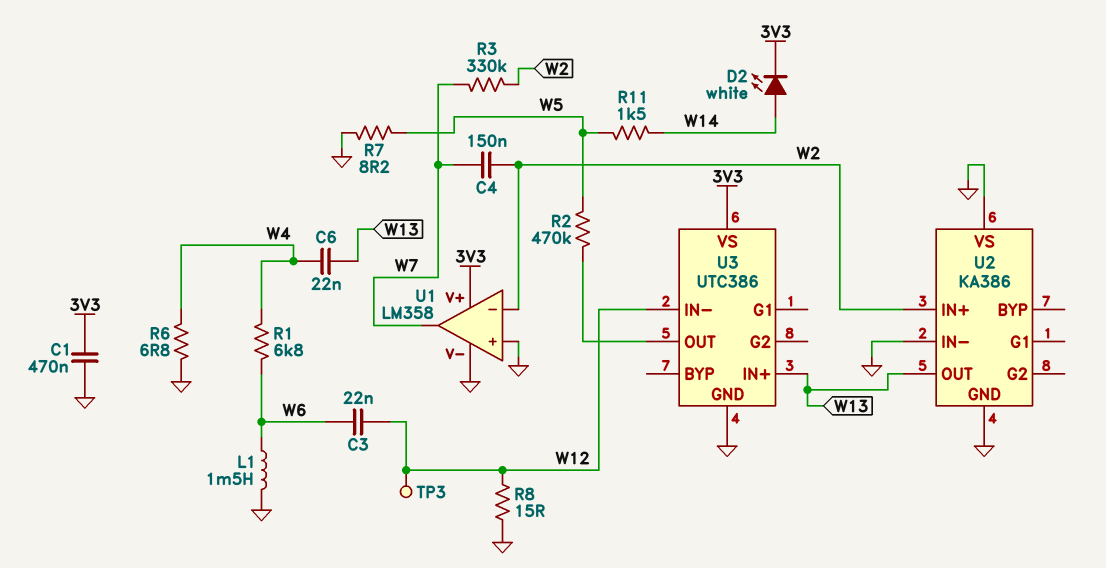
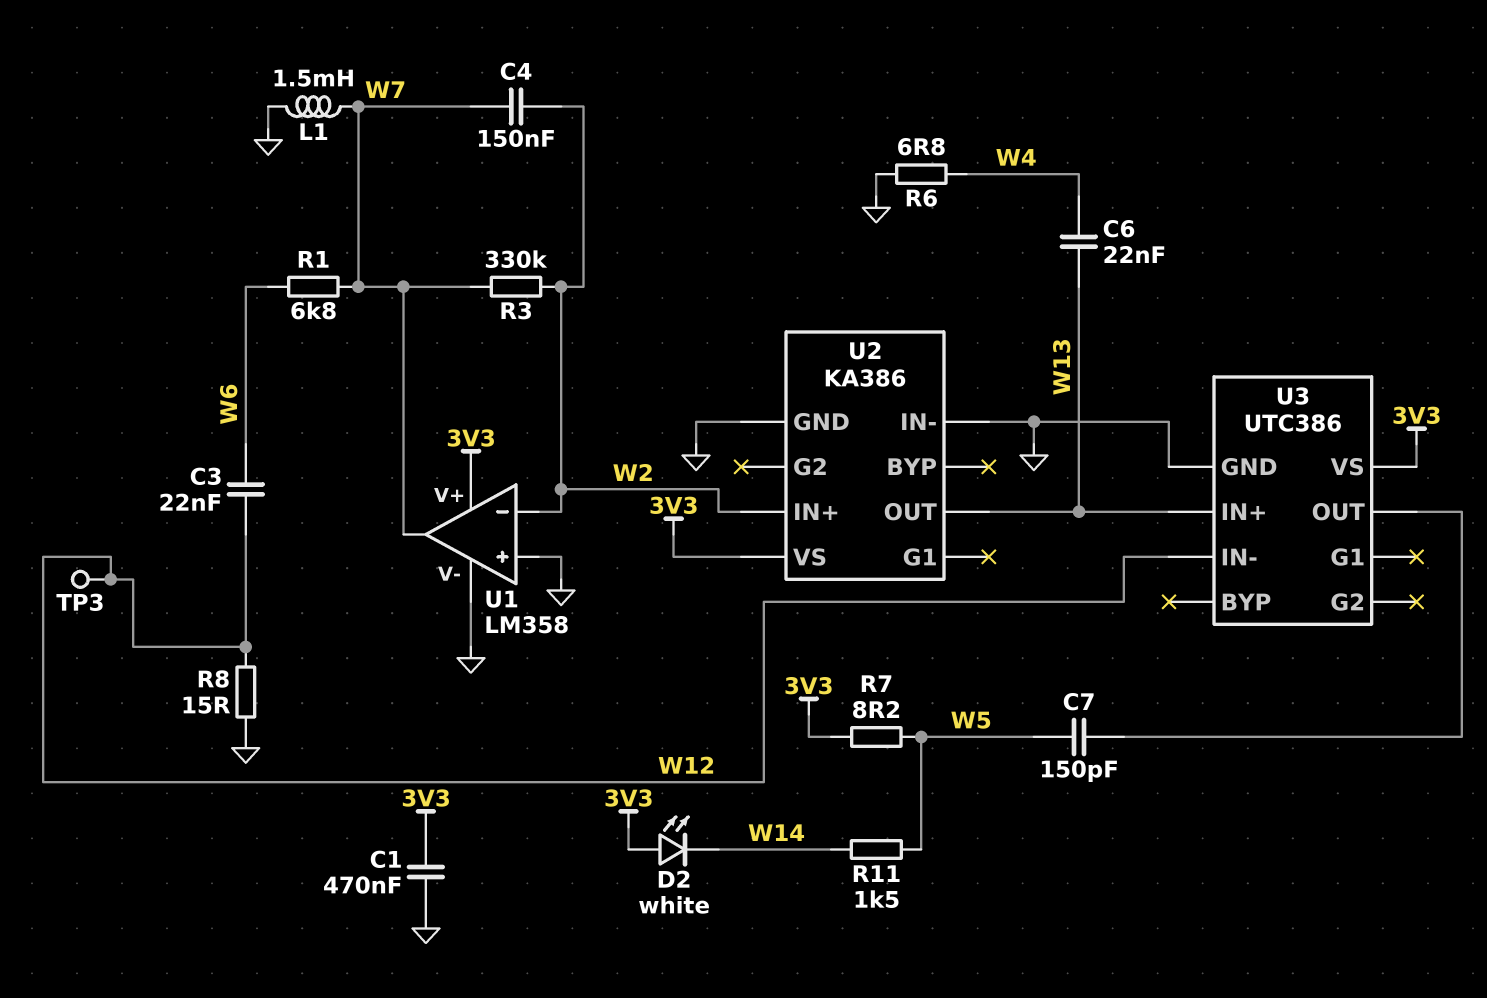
C7: none -> 150pF (U3/OUT, W5)
D2: LED white (A W14, K 3V3) -> LED white (A 3V3, K W14)
L1: 1.5mH (GND, W6) -> 1.5mH (GND, W7)
R1: 6.8k (W4, W6) -> 6.8k (W6, W7)
R2: 470k (U3/OUT, W5) -> none
R7: 8.2 (GND, W5) -> 8.2 (3V3, W5)
U2 pin VS: GND -> 3V3

